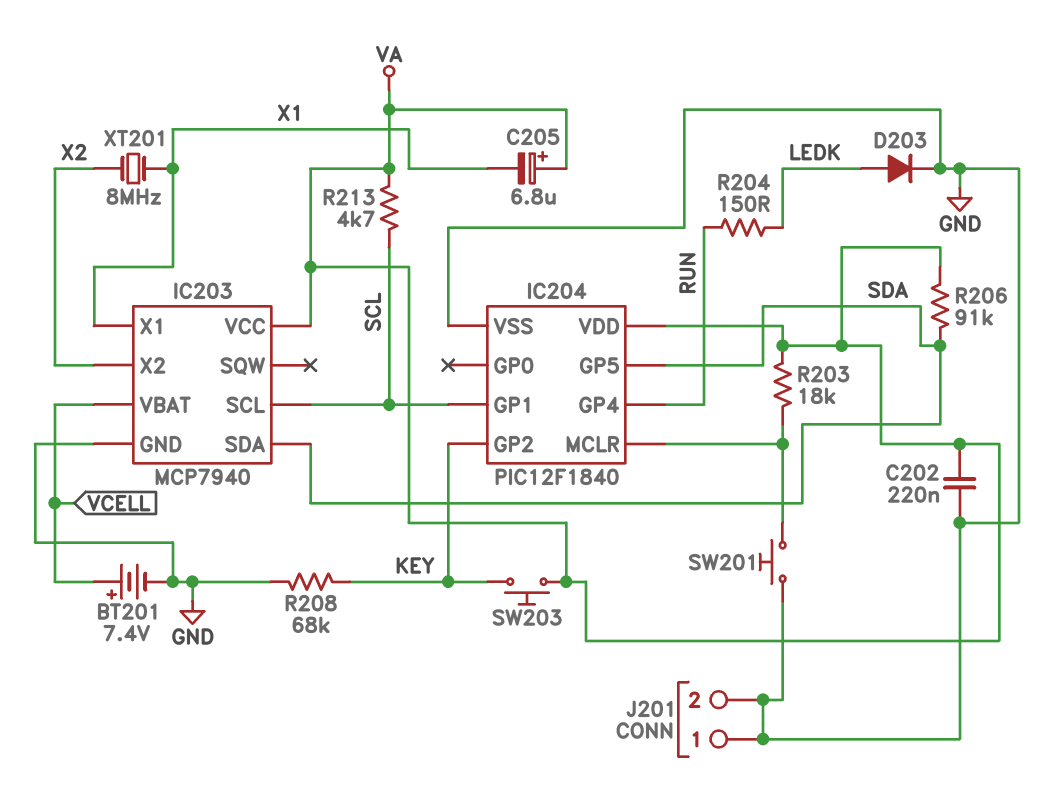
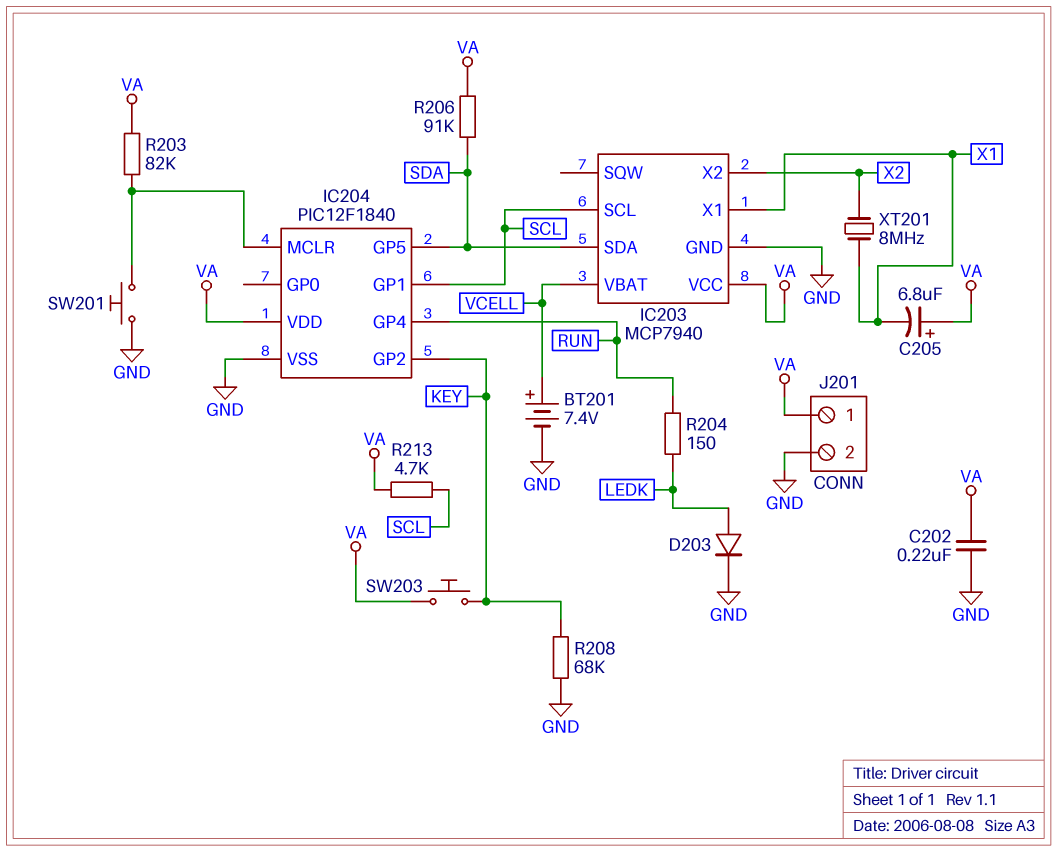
J201 pin 1: GND -> VA
R203: 18k (IC204/MCLR, VA) -> 82k (IC204/MCLR, VA)

